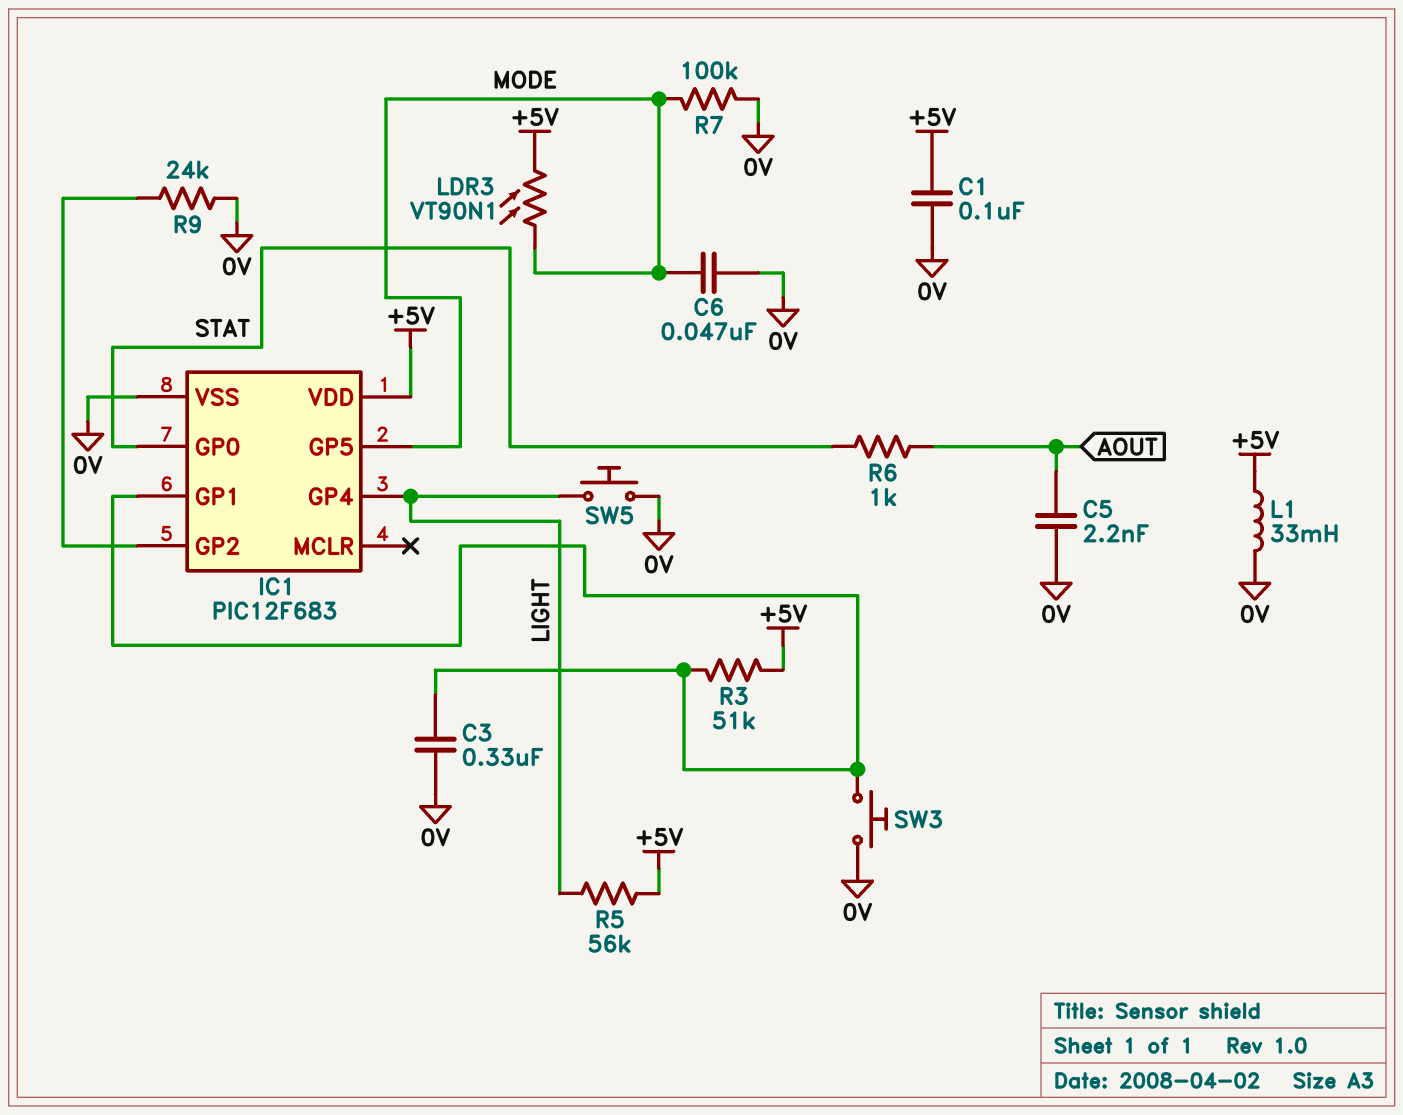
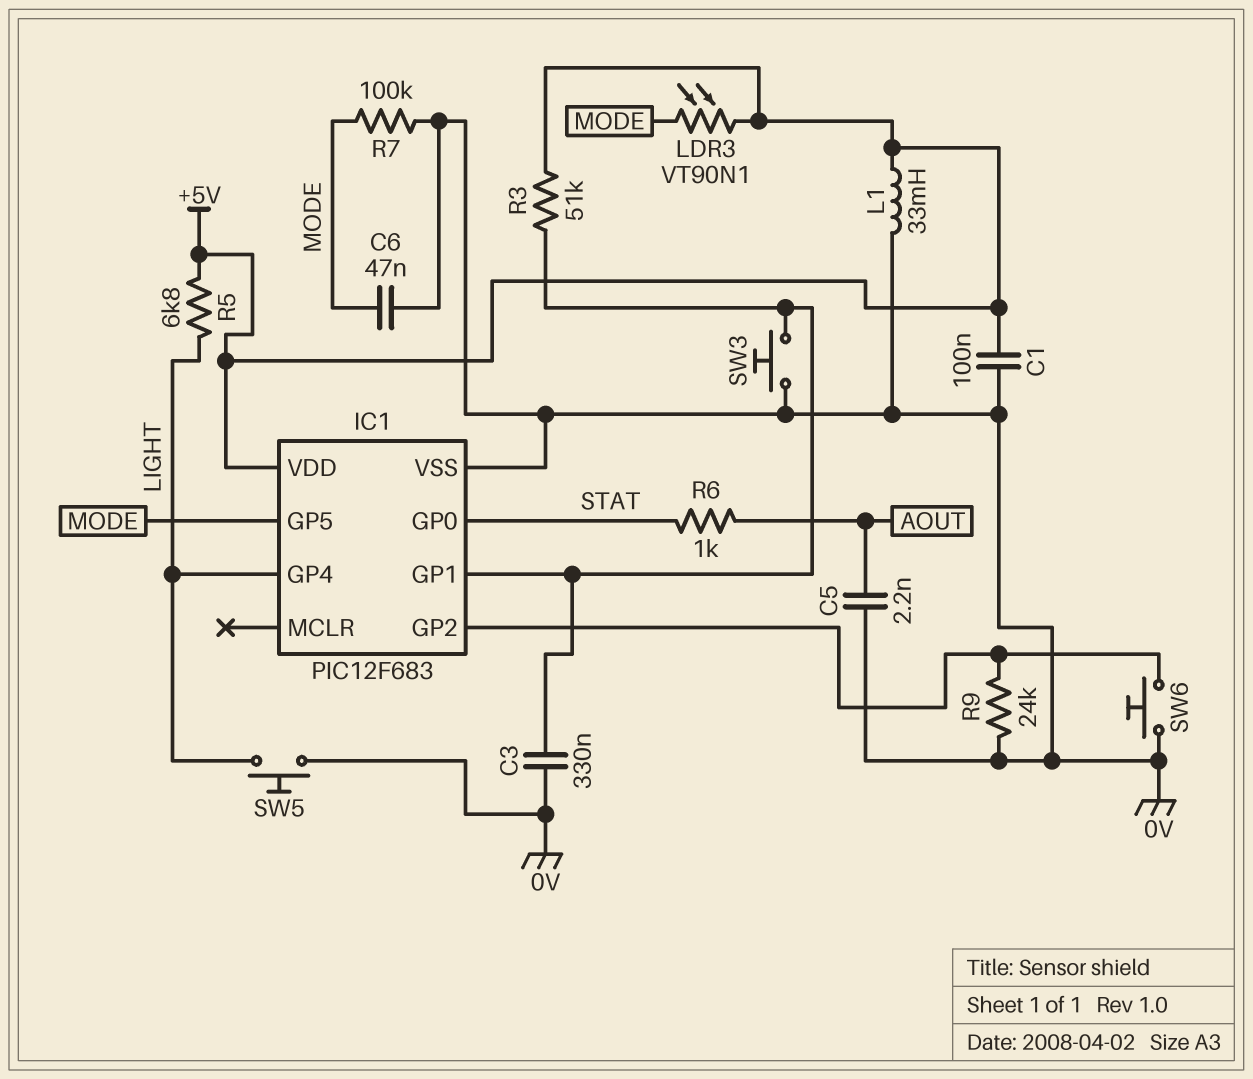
R5: 56k (+5V, LIGHT) -> 6.8k (+5V, LIGHT)
SW6: none -> button (0V, IC1/GP2)

